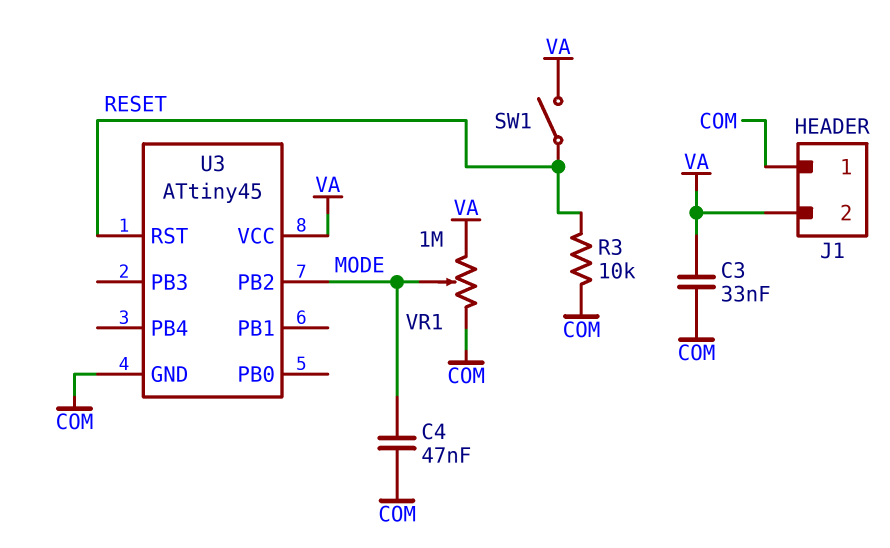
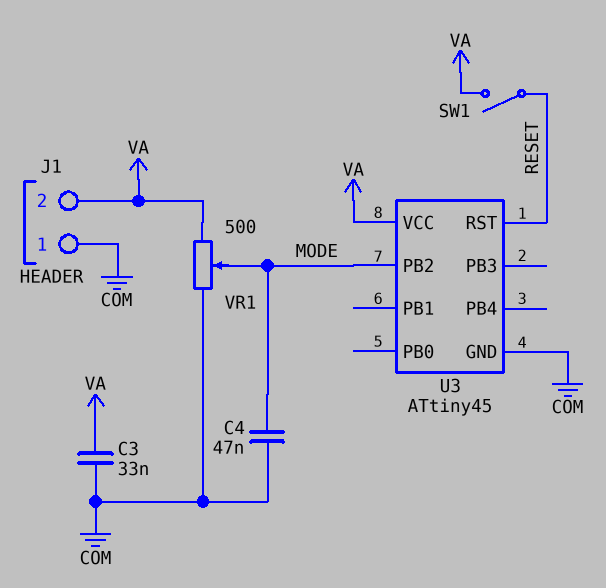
R3: 10k (COM, RESET) -> none
VR1: 1M (COM, VA, wiper MODE) -> 500 (COM, VA, wiper MODE)

